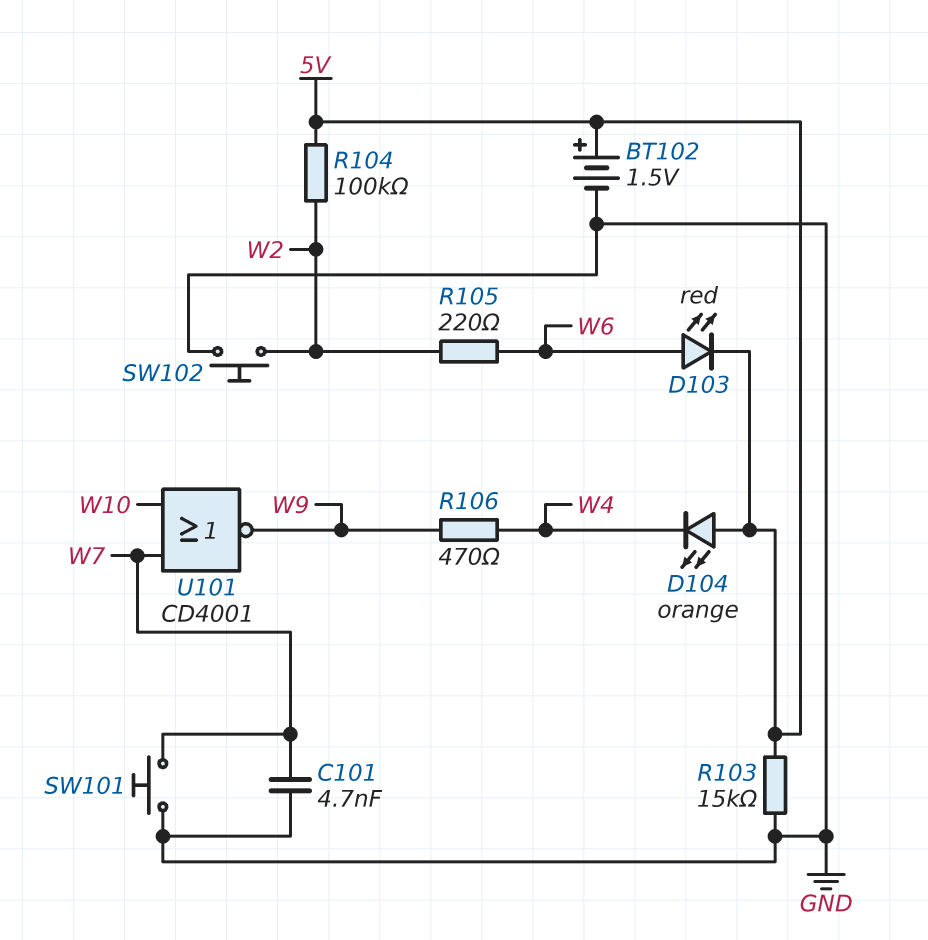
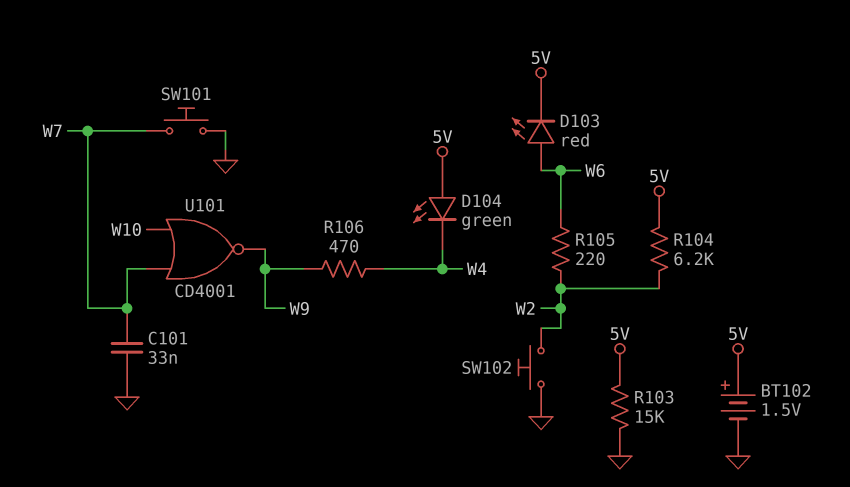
C101: 4.7nF (GND, W7) -> 33nF (GND, W7)
D104: LED orange (A 5V, K W4) -> LED green (A 5V, K W4)
R104: 100k (5V, W2) -> 6.2k (5V, W2)

